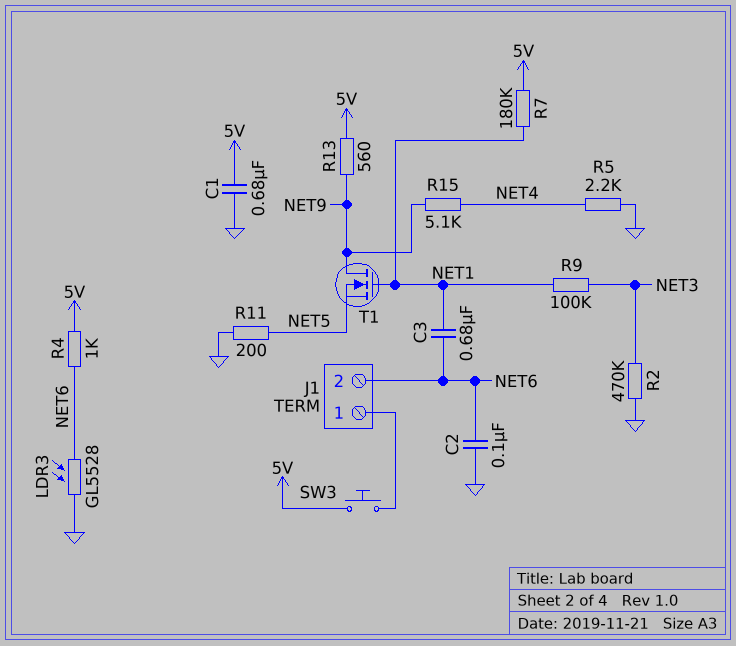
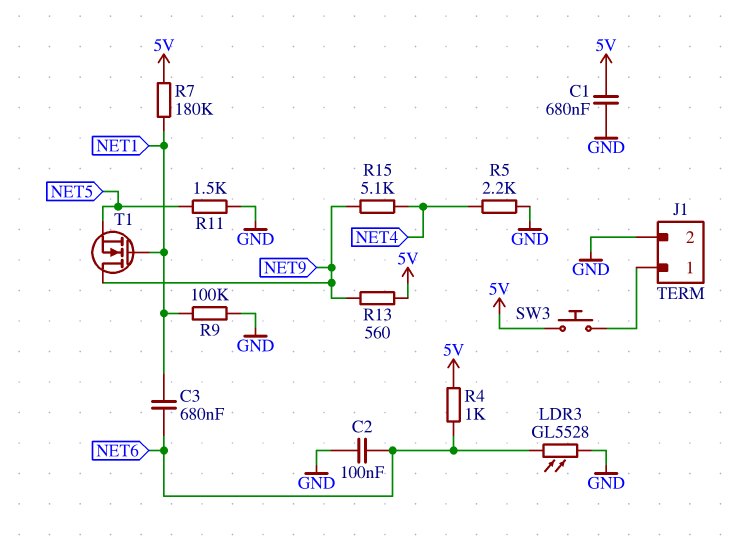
J1 pin 2: NET6 -> GND
R2: 470k (GND, NET3) -> none
R9: 100k (NET1, NET3) -> 100k (GND, NET1)
R11: 200 (GND, NET5) -> 1.5k (GND, NET5)

